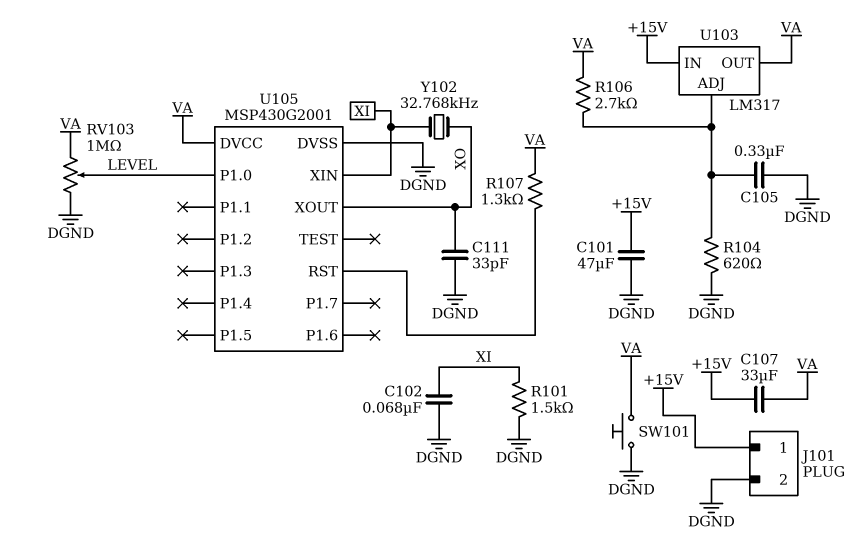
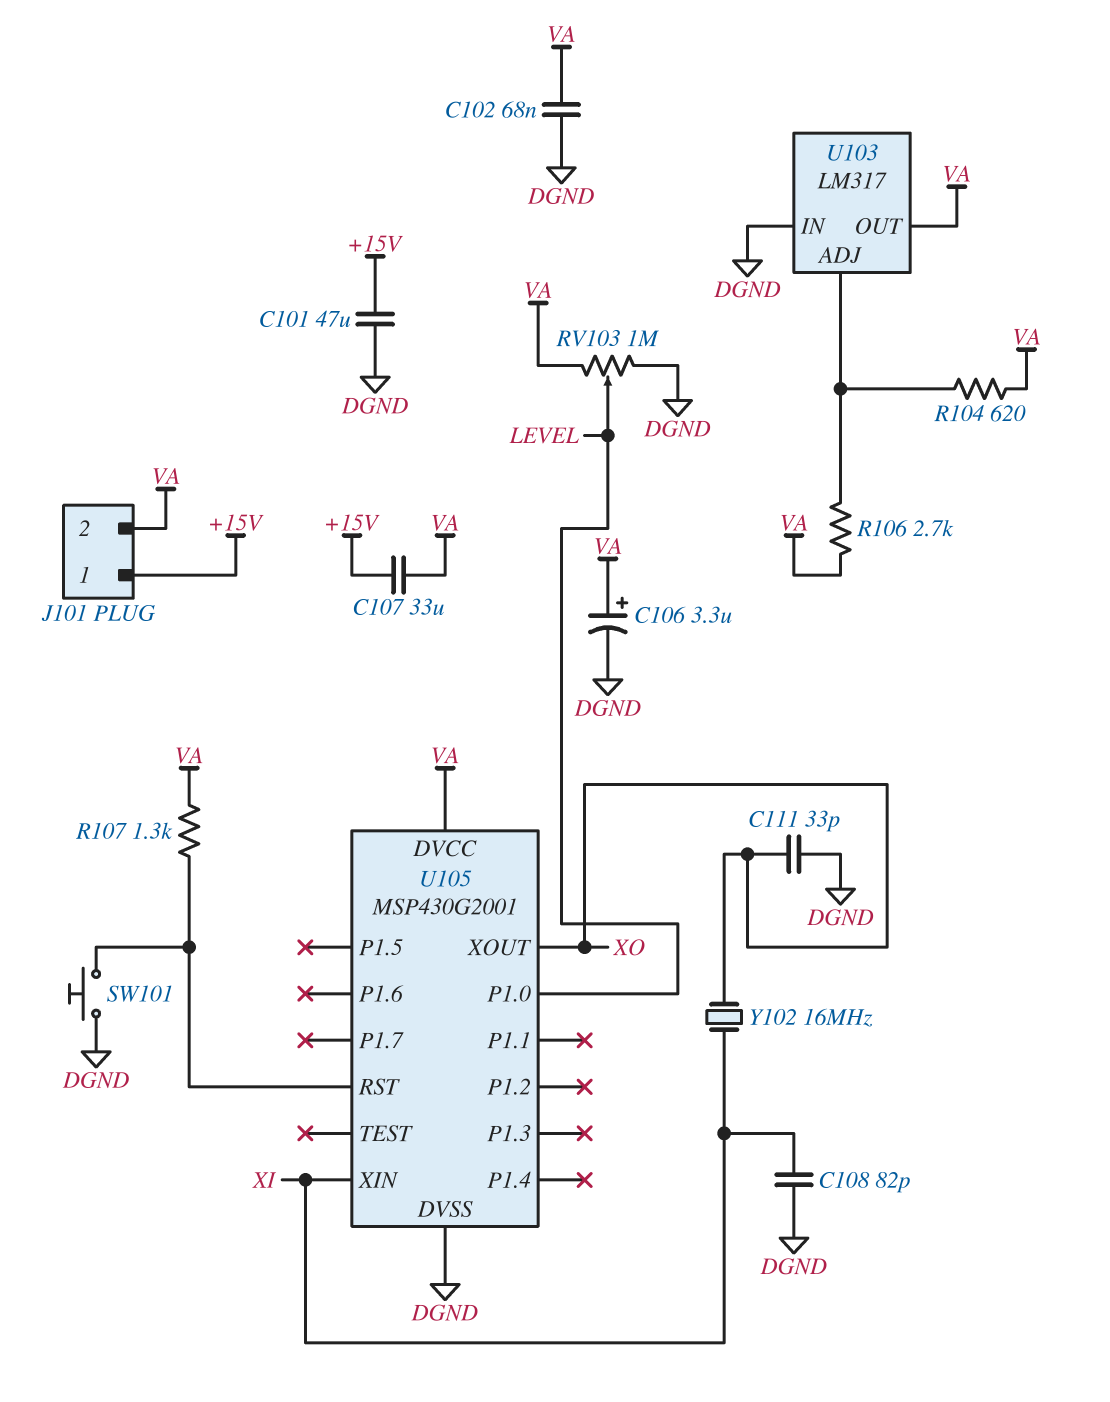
C102: 68nF (DGND, XI) -> 68nF (DGND, VA)
C105: 330nF (DGND, U103/ADJ) -> none
C106: none -> 3.3uF (plus VA, minus DGND)
C108: none -> 82pF (DGND, XI)
J101 pin 2: DGND -> VA
R101: 1.5k (DGND, XI) -> none
R104: 620 (DGND, U103/ADJ) -> 620 (U103/ADJ, VA)
SW101: button (DGND, VA) -> button (DGND, U105/RST)
U103 pin IN: +15V -> DGND
Y102: 32.768kHz (XI, XO) -> 16MHz (XI, XO)

